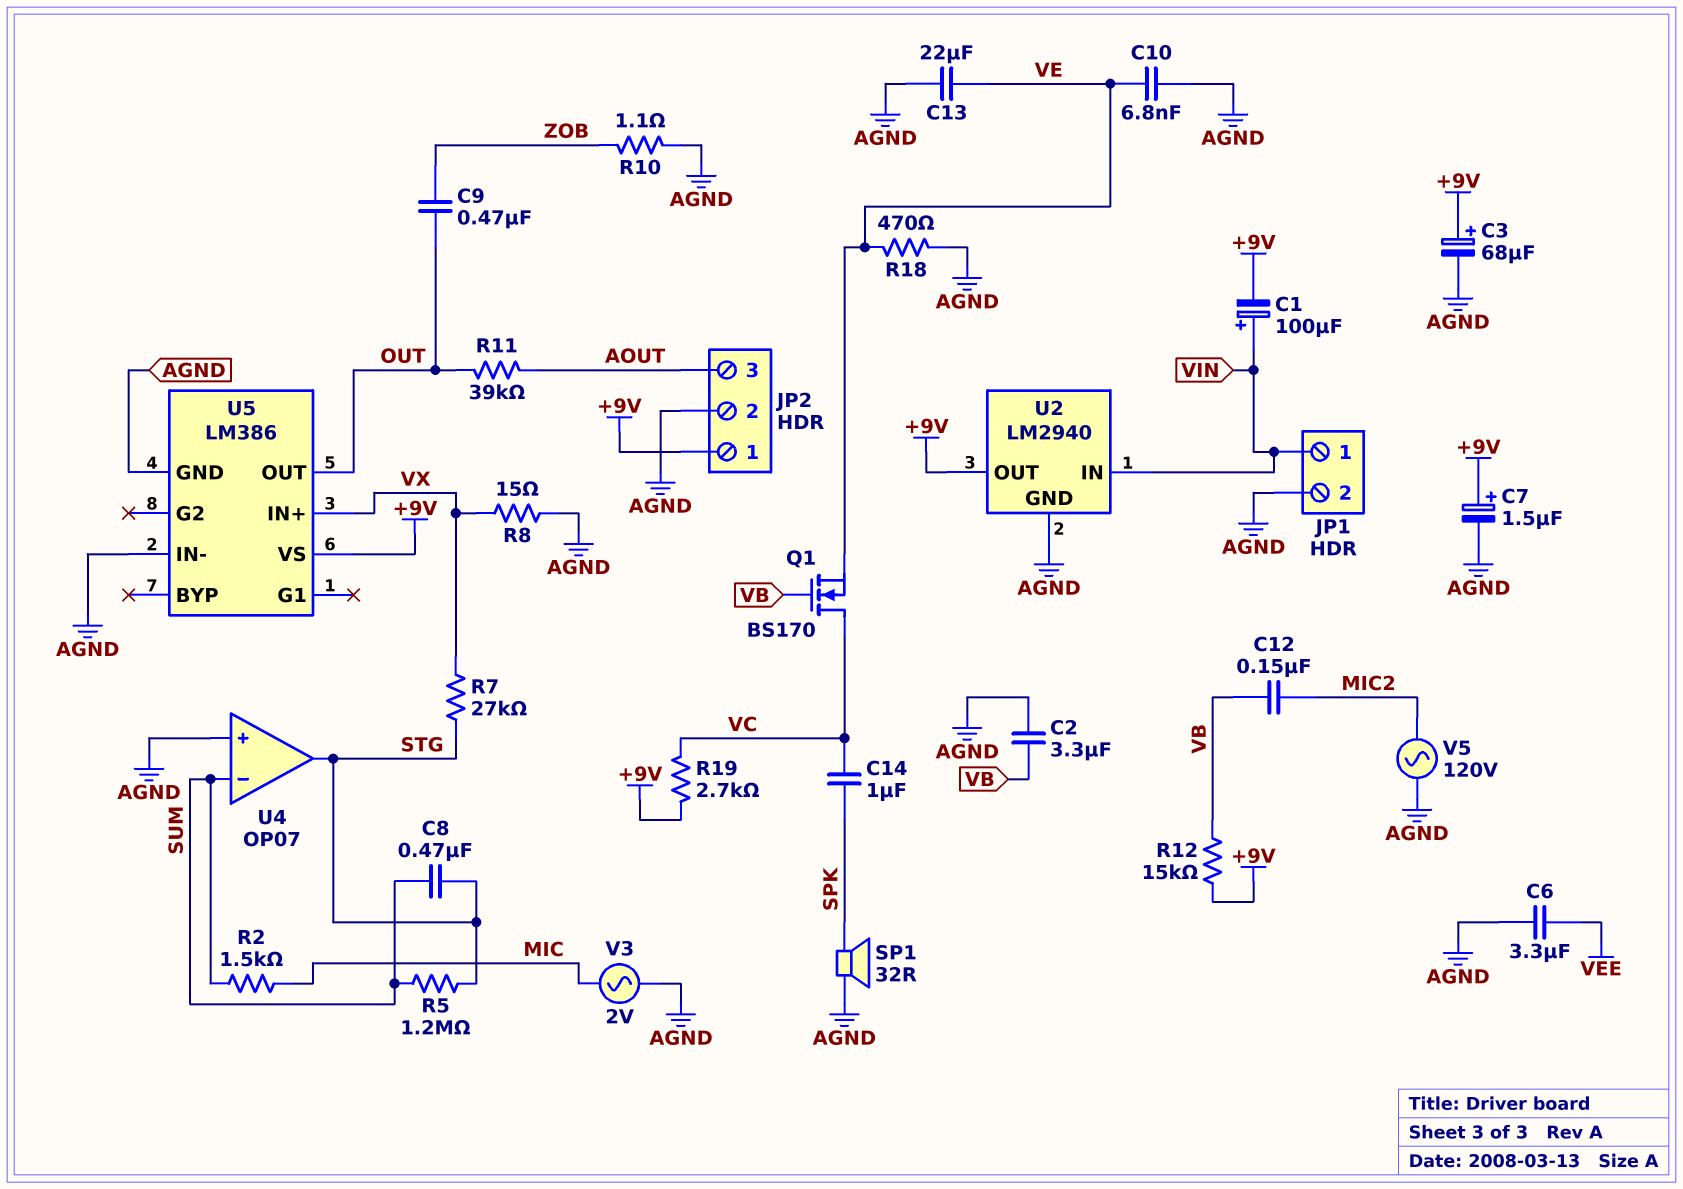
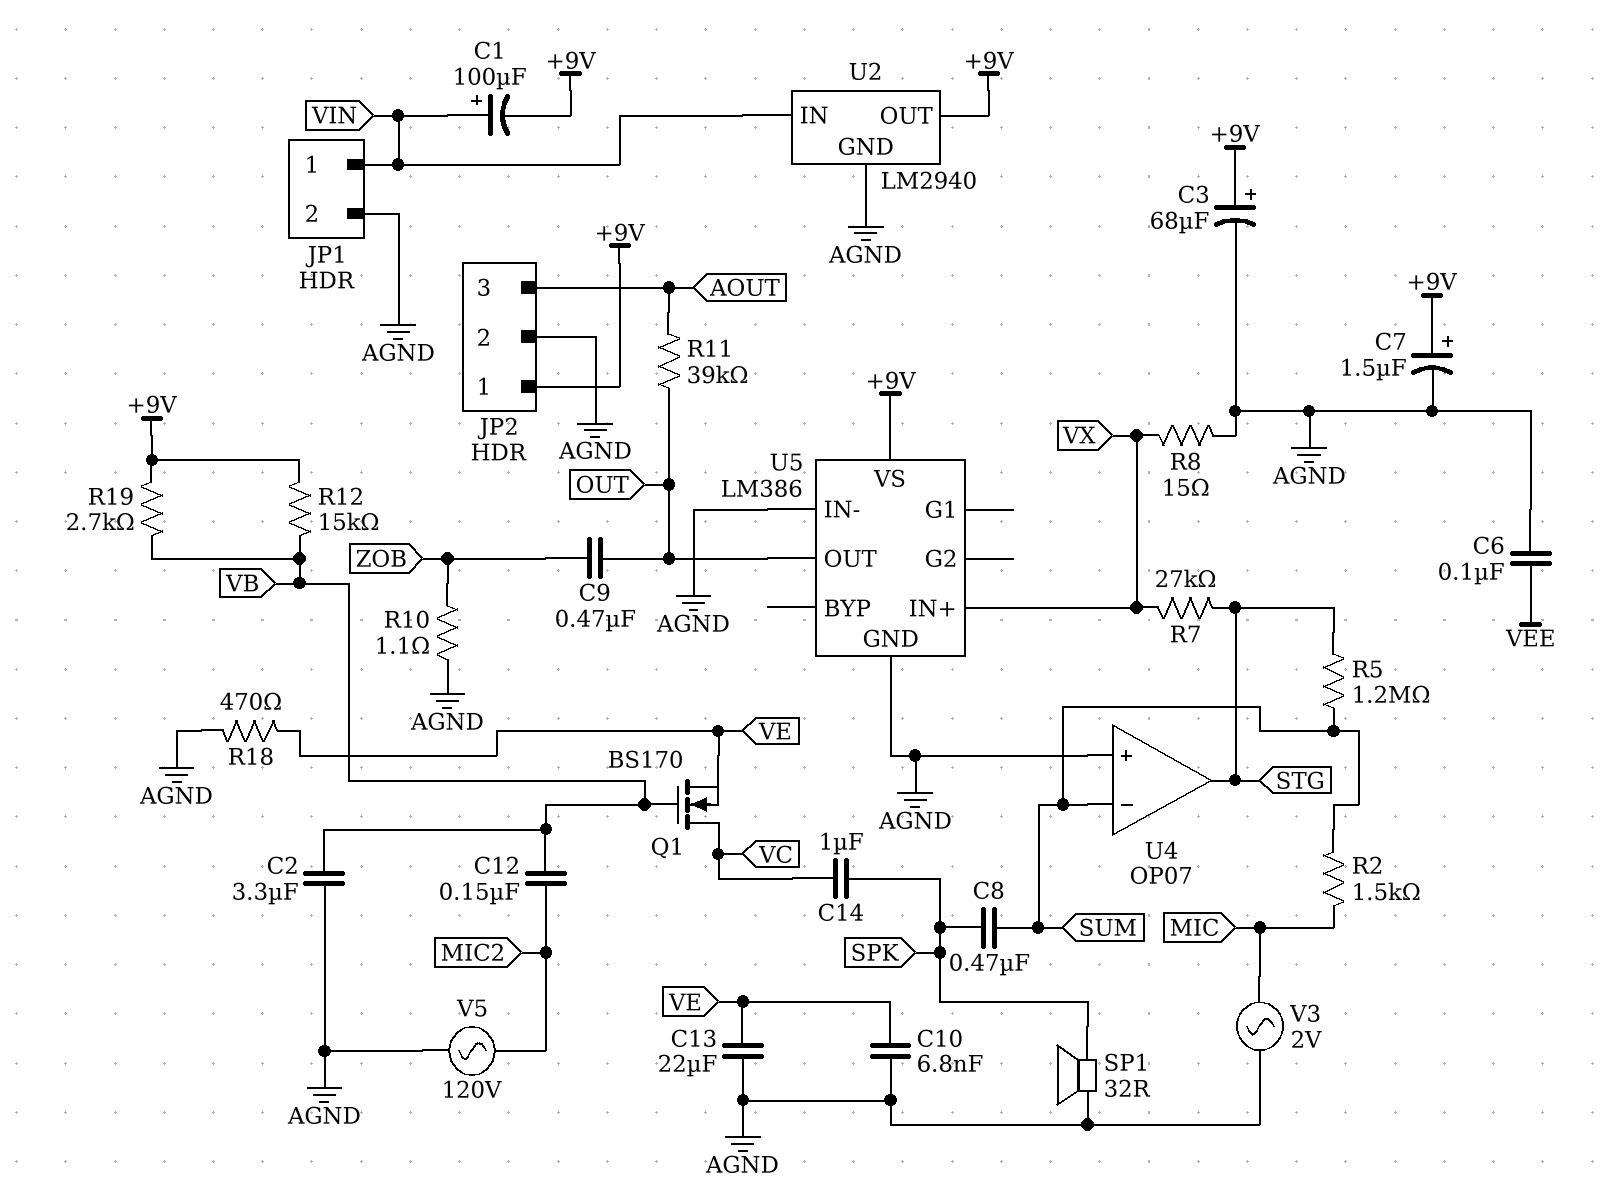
C6: 3.3uF (AGND, VEE) -> 100nF (AGND, VEE)
C8: 470nF (STG, SUM) -> 470nF (SPK, SUM)
R19: 2.7k (+9V, VC) -> 2.7k (+9V, VB)

